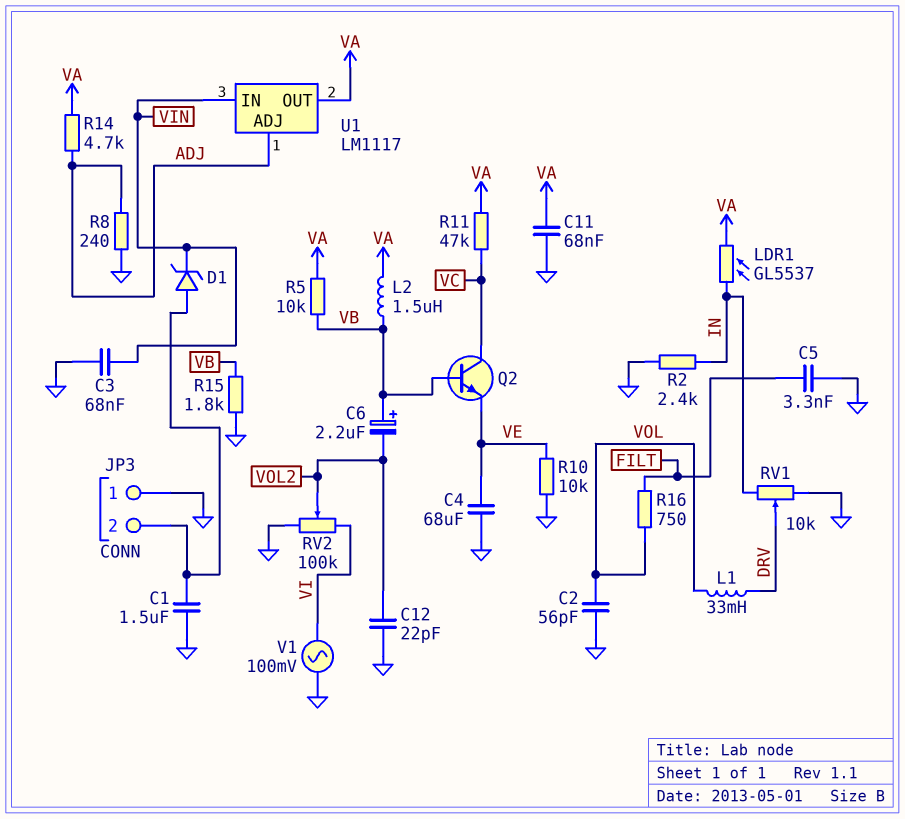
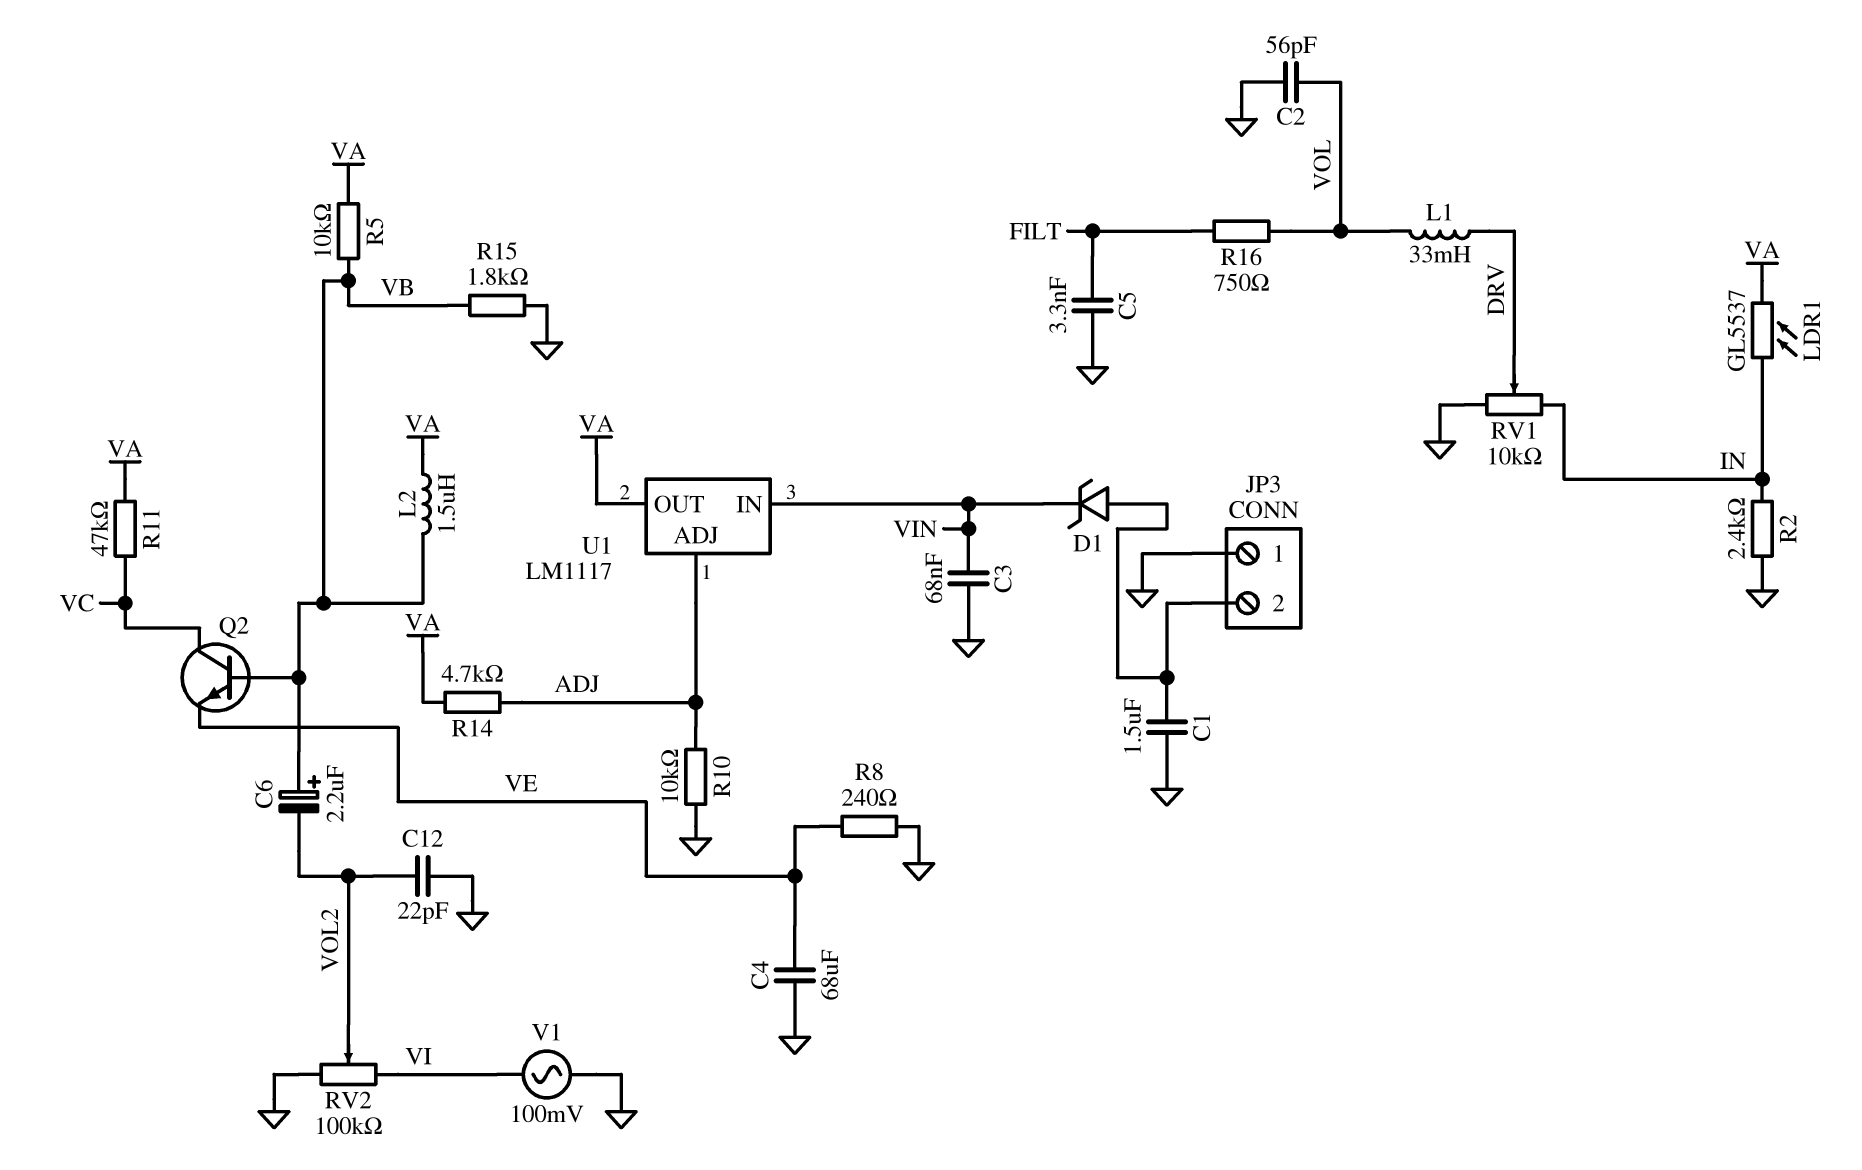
C11: 68nF (GND, VA) -> none
R8: 240 (ADJ, GND) -> 240 (GND, VE)
R10: 10k (GND, VE) -> 10k (ADJ, GND)

